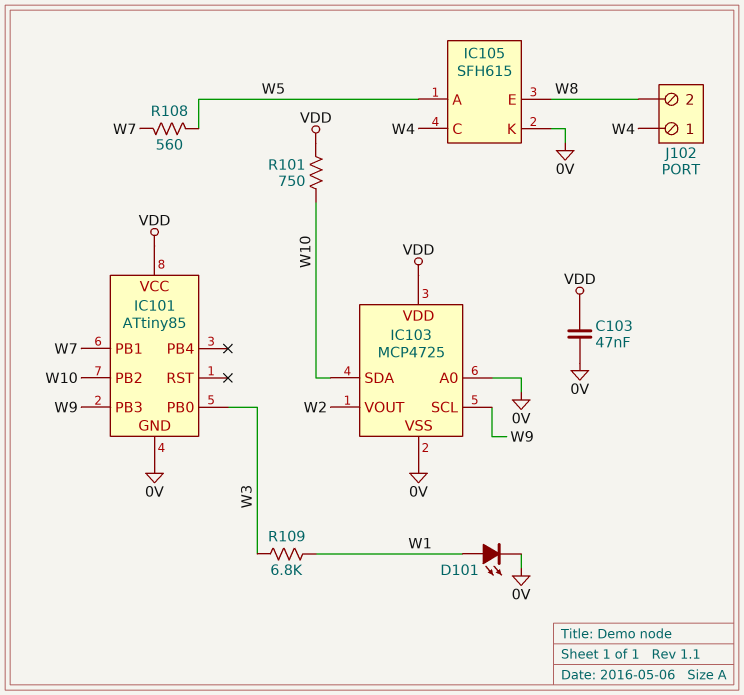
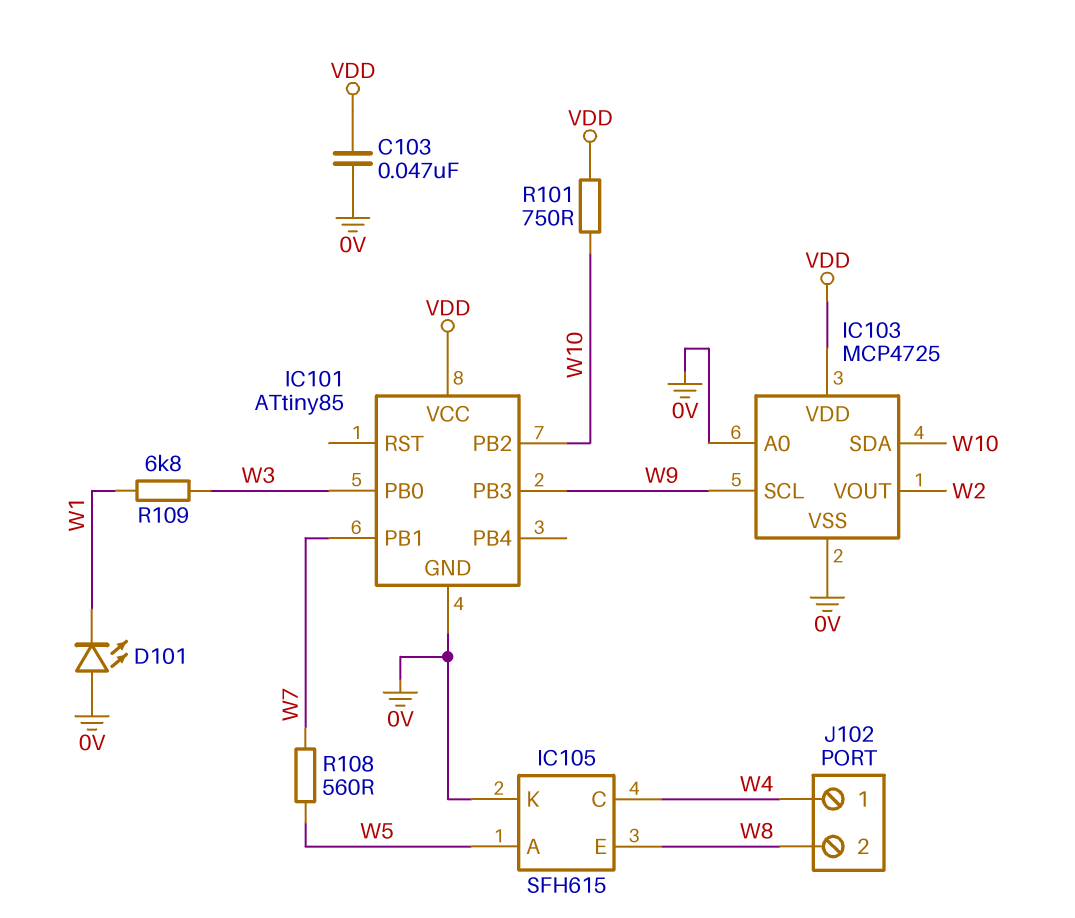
D101: LED (A W1, K 0V) -> LED (A 0V, K W1)

